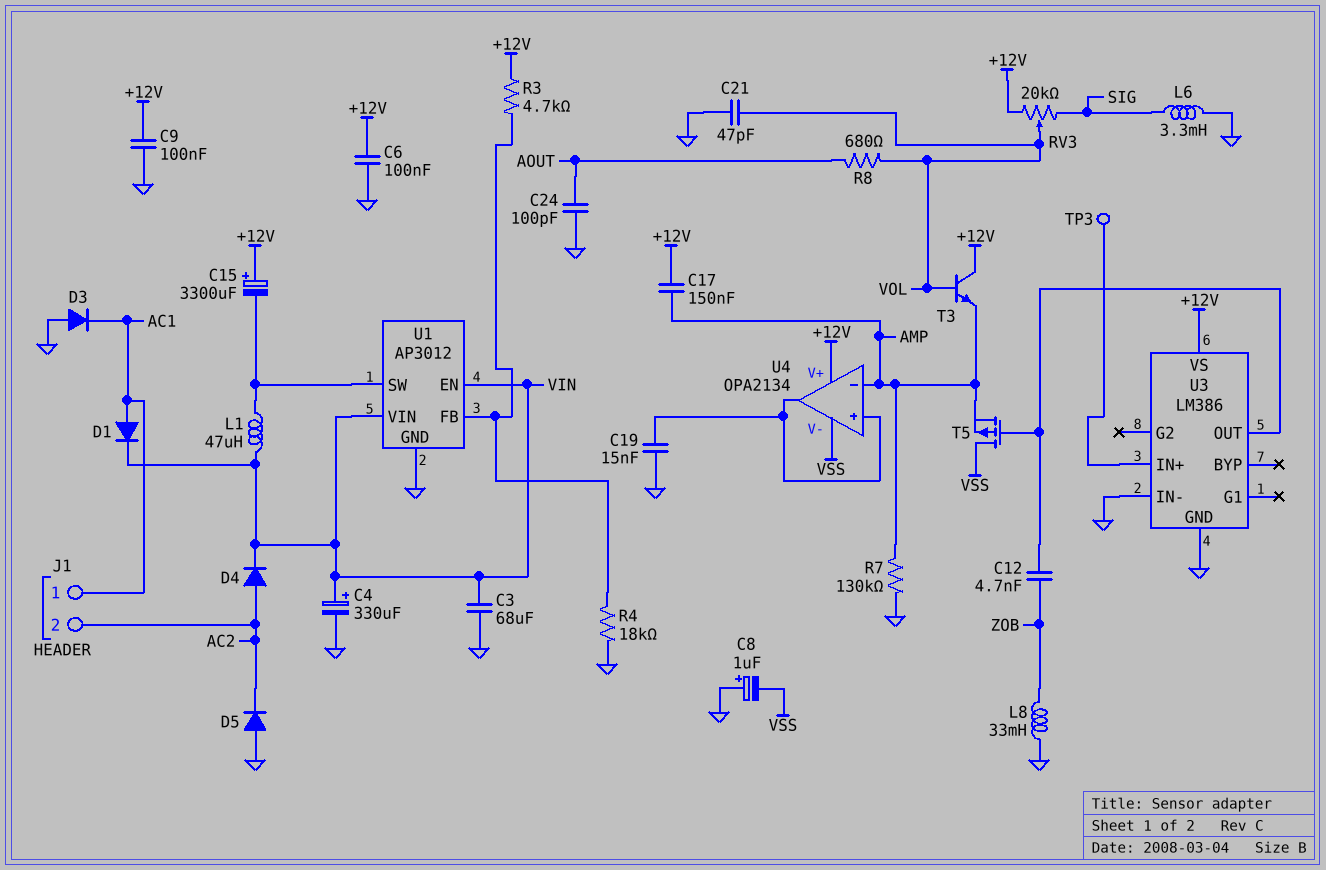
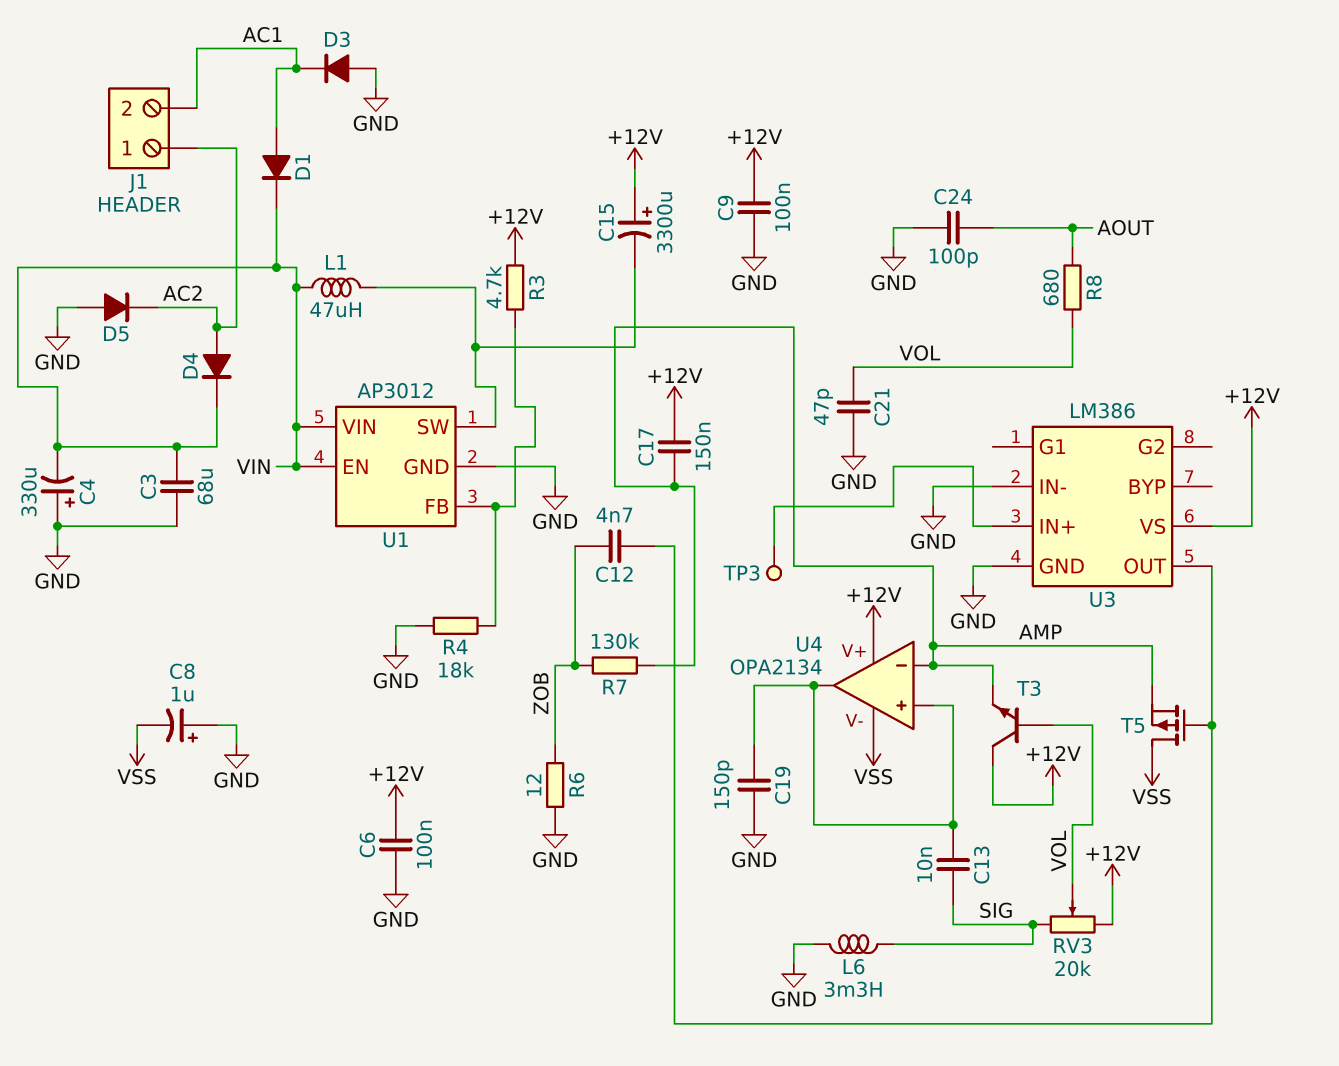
C4: 330uF (plus VIN, minus GND) -> 330uF (plus GND, minus VIN)
C13: none -> 10nF (SIG, U4/in+)
C19: 15nF (GND, U4/in+) -> 150pF (GND, U4/in+)
J1 pin 1: AC1 -> AC2
J1 pin 2: AC2 -> AC1
L8: 33mH (GND, ZOB) -> none
R6: none -> 12 (GND, ZOB)
R7: 130k (AMP, GND) -> 130k (AMP, ZOB)

